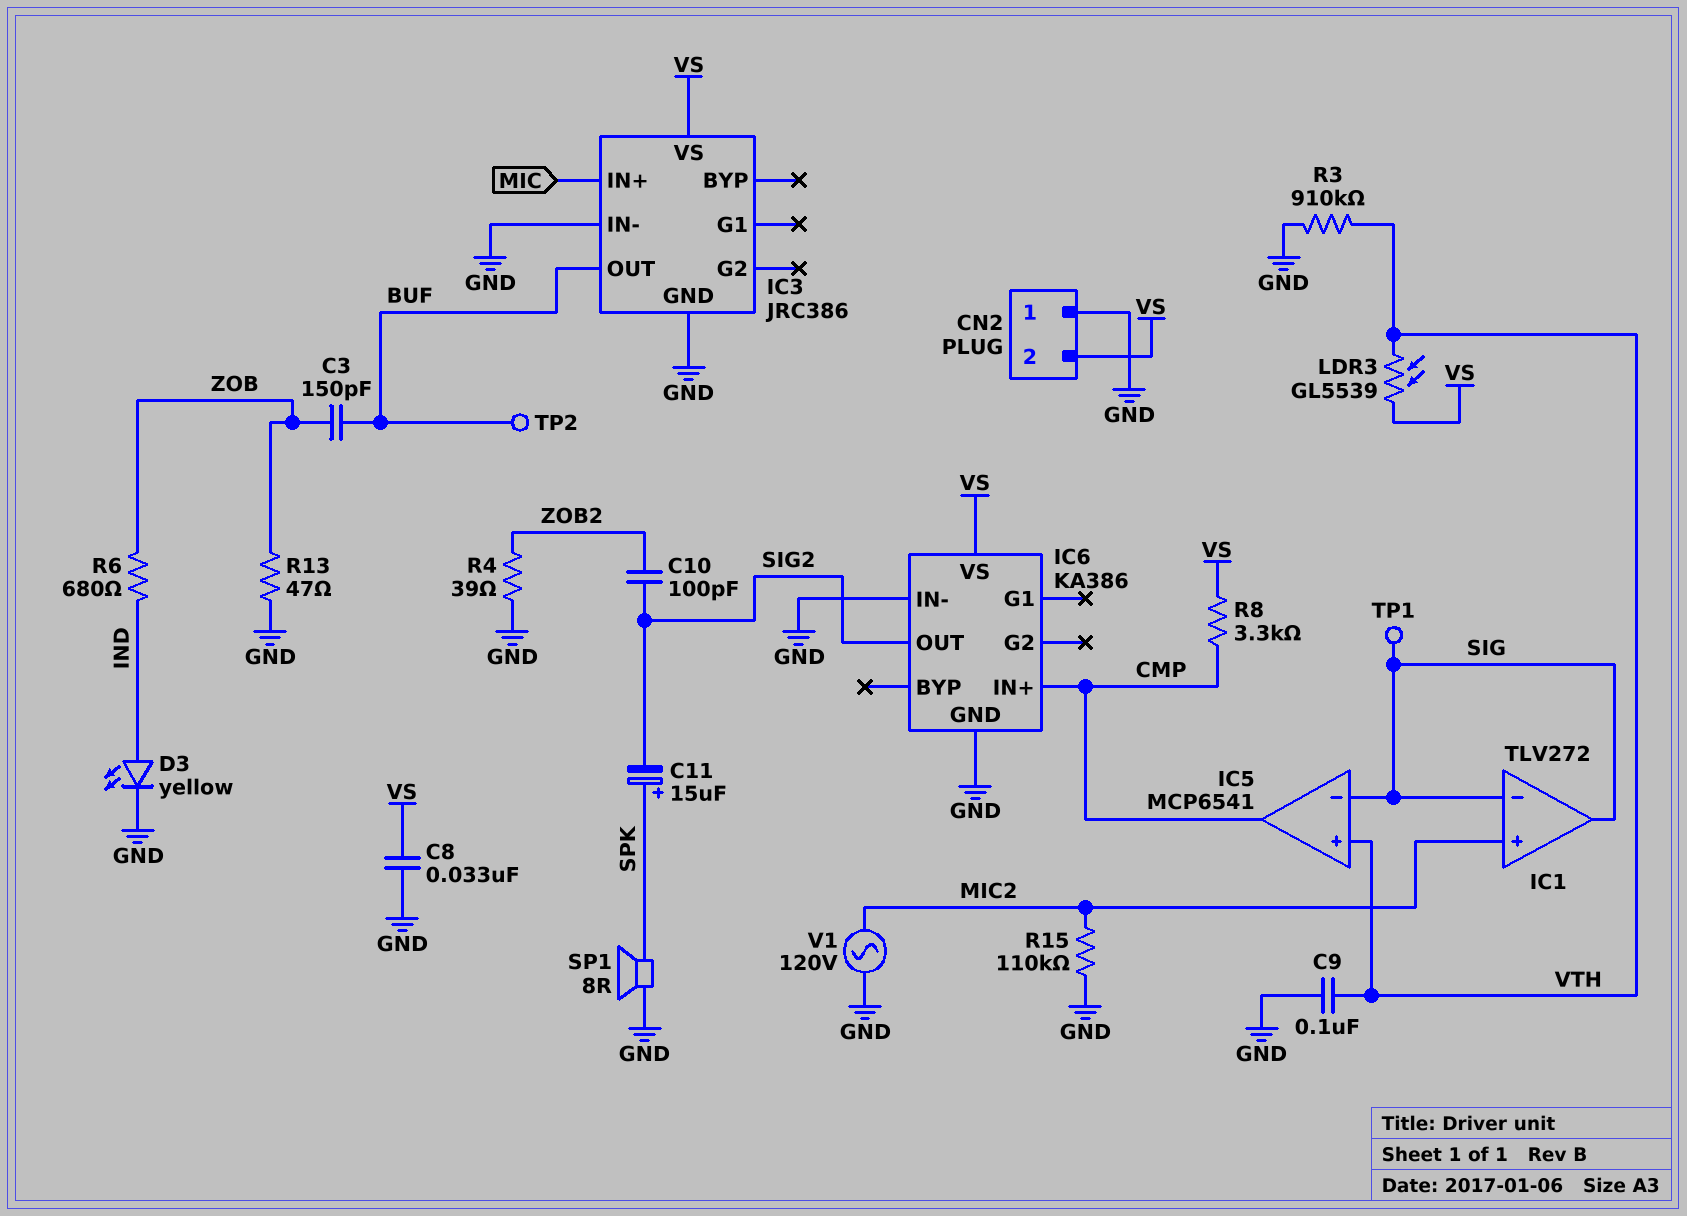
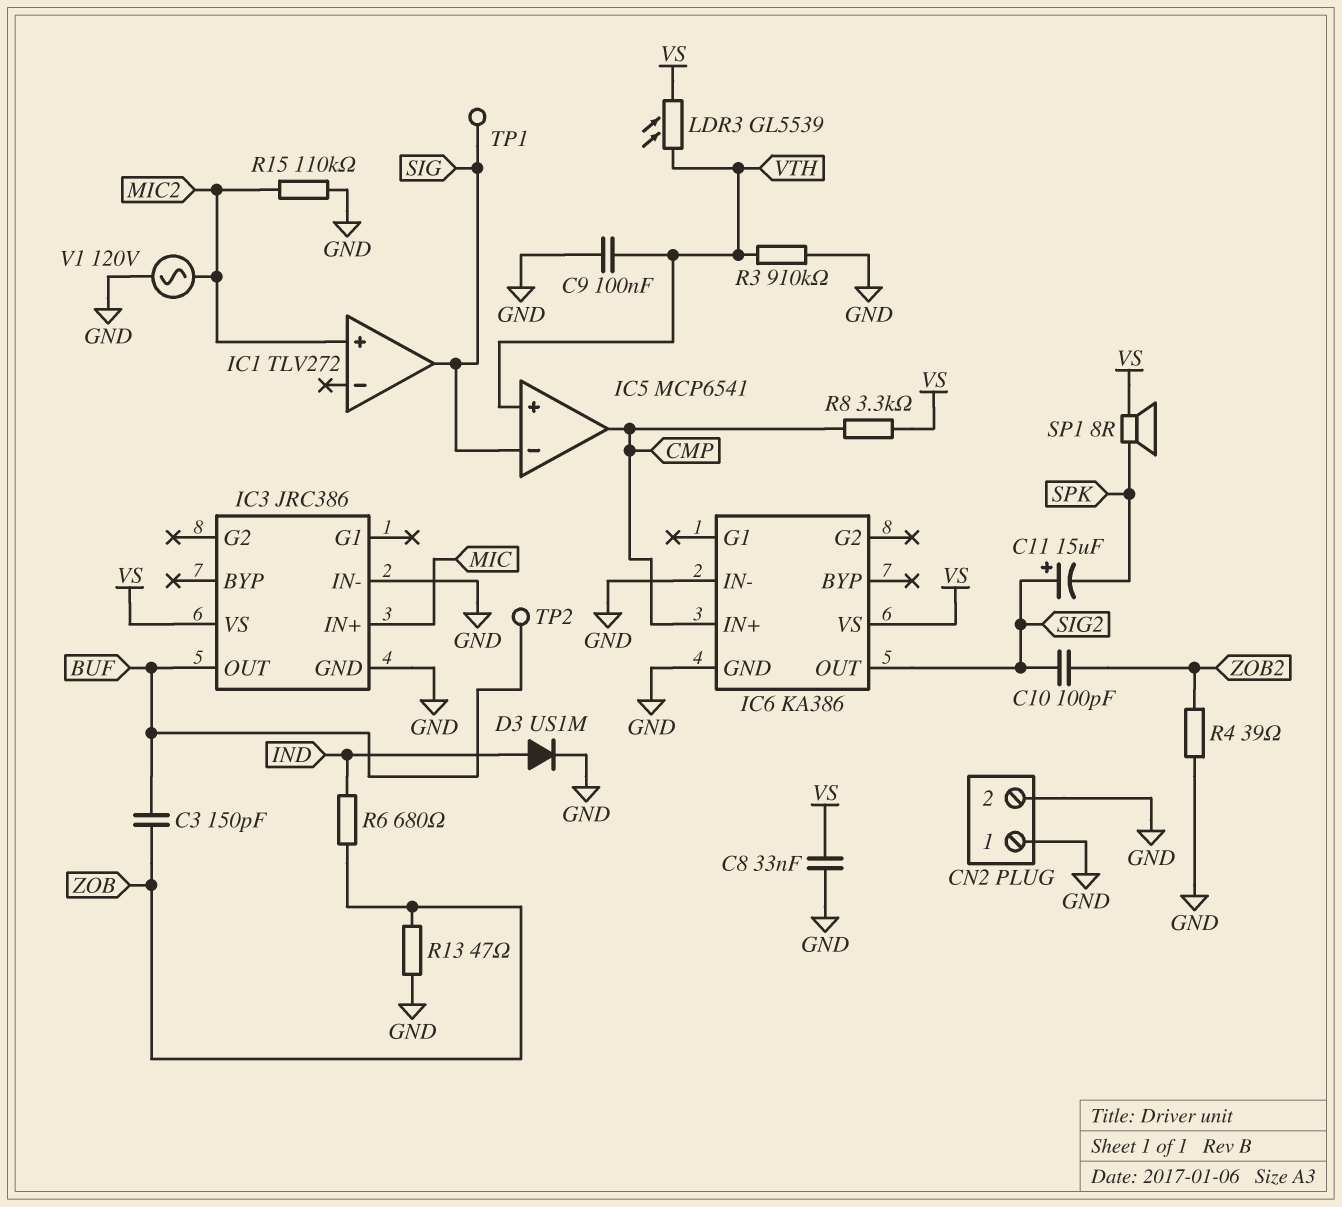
C11: 15uF (plus SPK, minus SIG2) -> 15uF (plus SIG2, minus SPK)
CN2 pin 2: VS -> GND
D3: LED yellow (A IND, K GND) -> diode US1M (A IND, K GND)
IC1 pin in-: SIG -> none
SP1: speaker 8R (GND, SPK) -> speaker 8R (SPK, VS)

